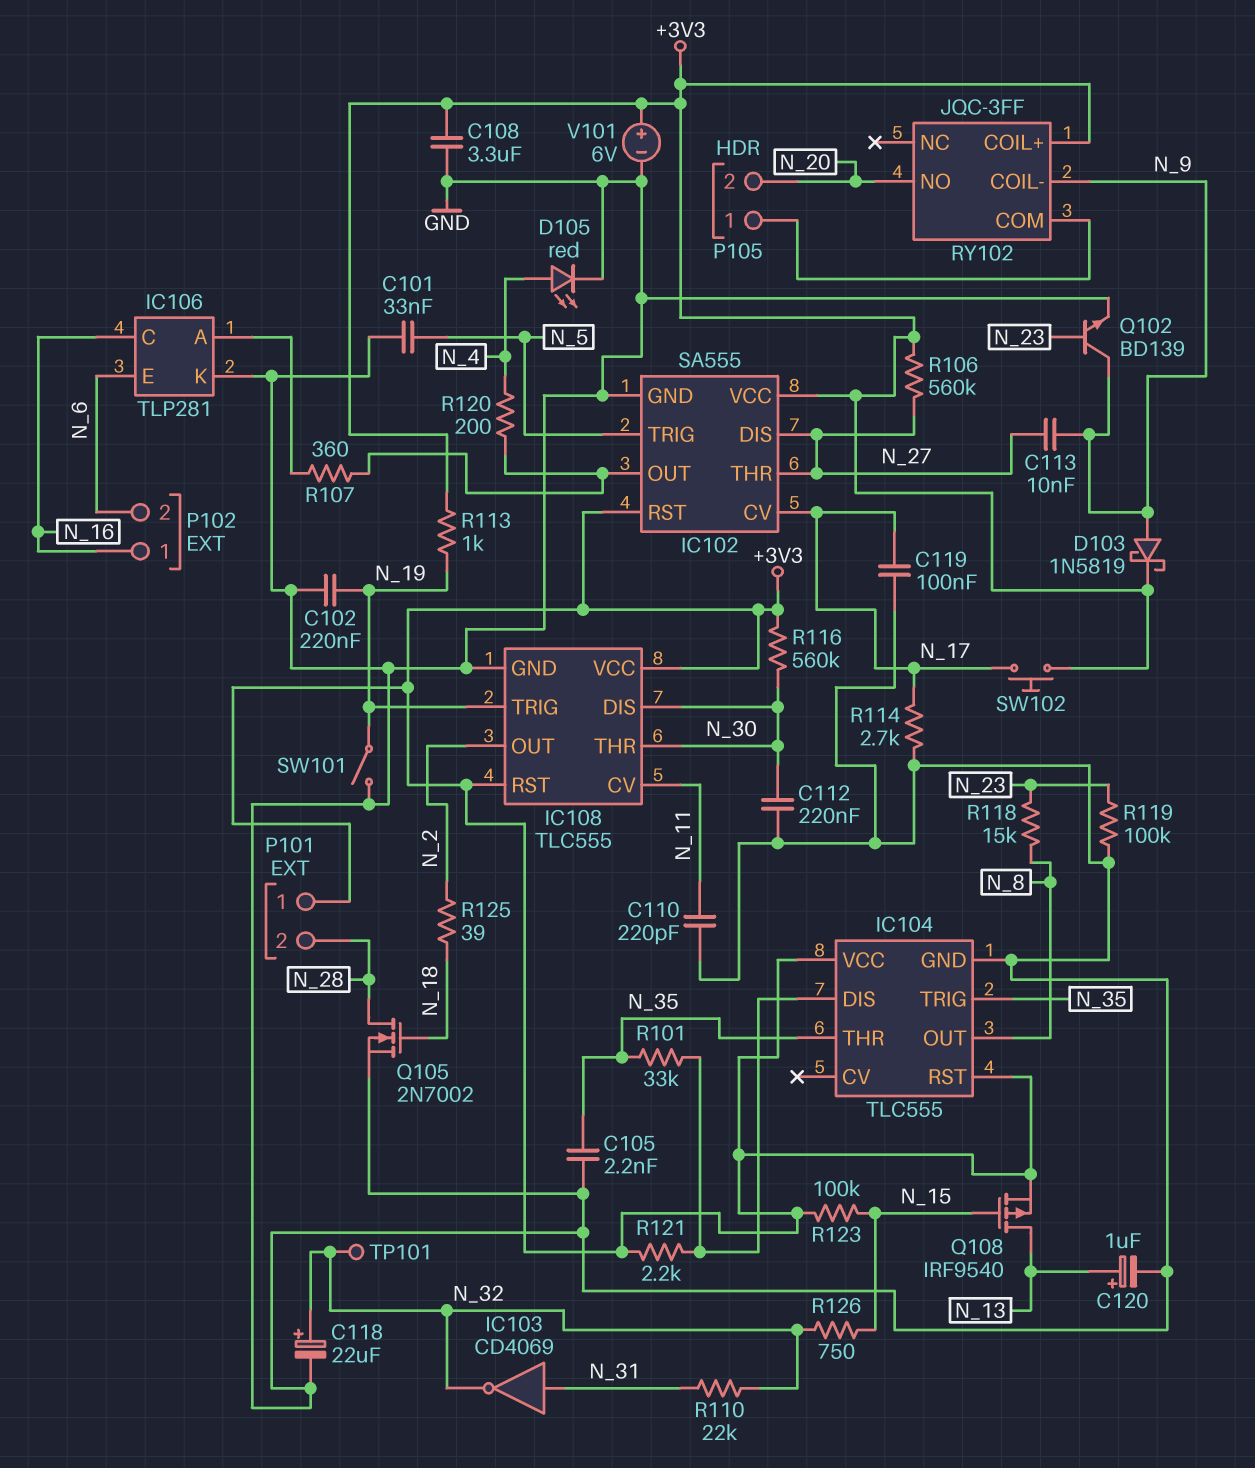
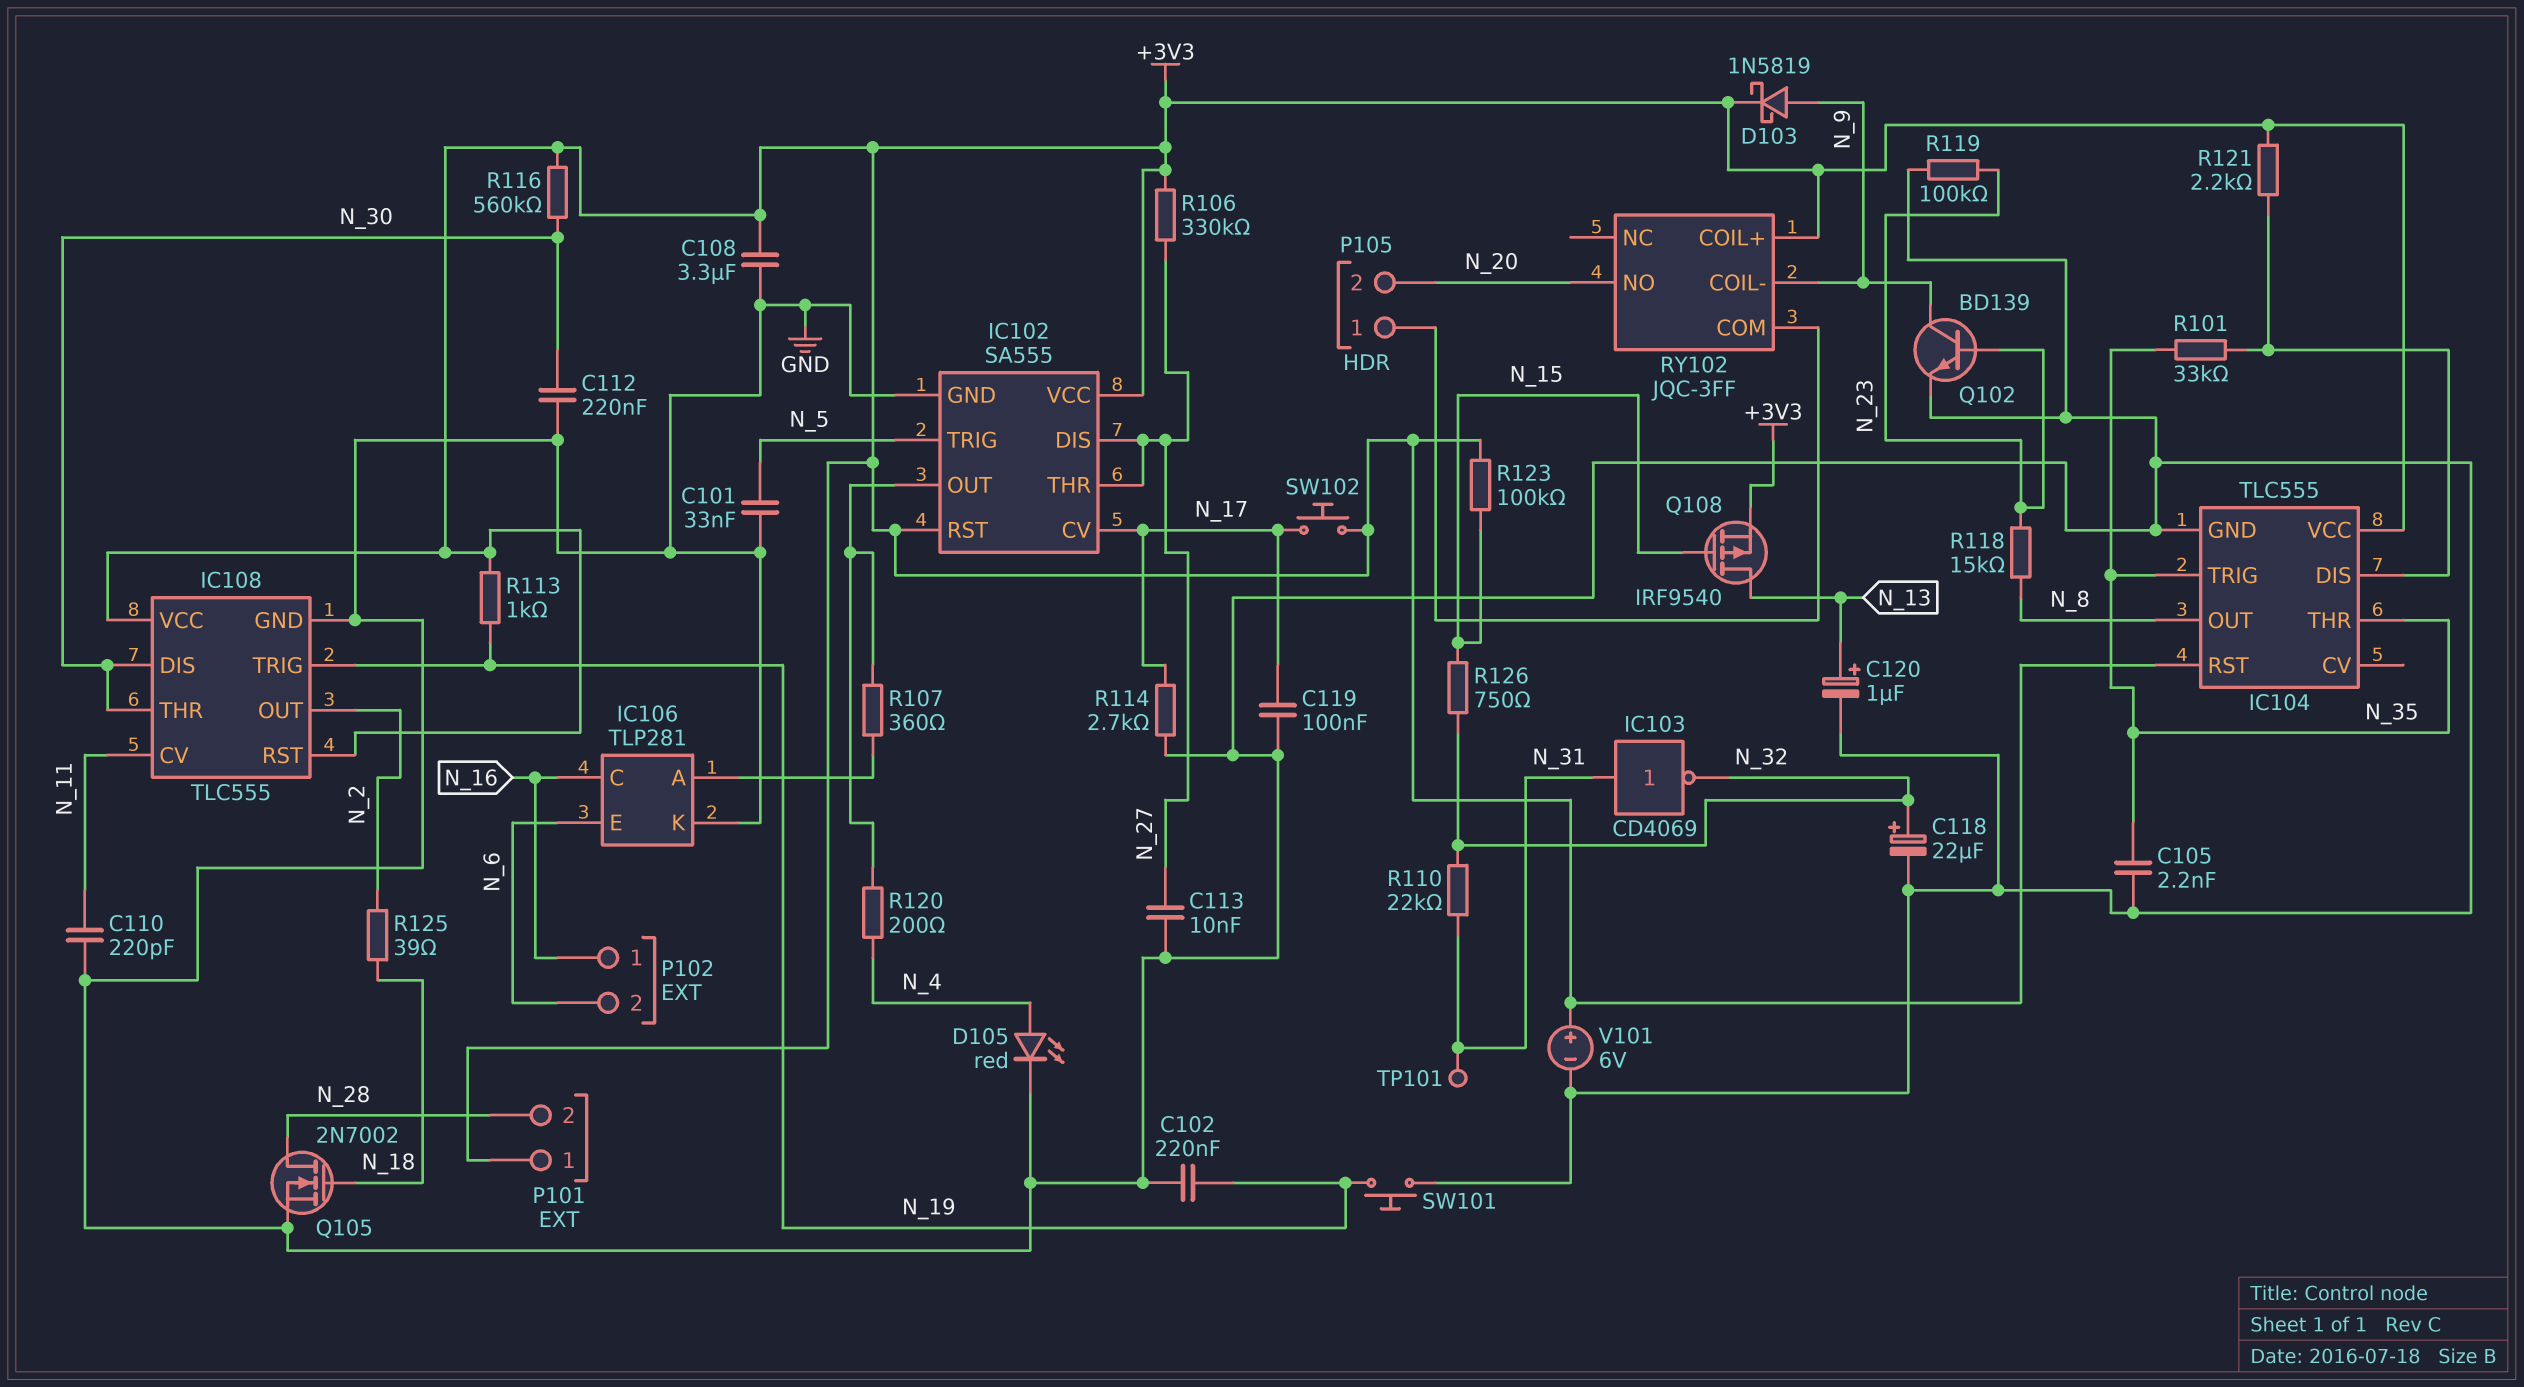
C113: 10nF (N_9, N_27) -> 10nF (GND, N_27)
R106: 560k (+3V3, N_27) -> 330k (+3V3, N_27)
SW101: switch (GND, N_19) -> button (GND, N_19)
TP101: test point (N_32) -> test point (N_31)

